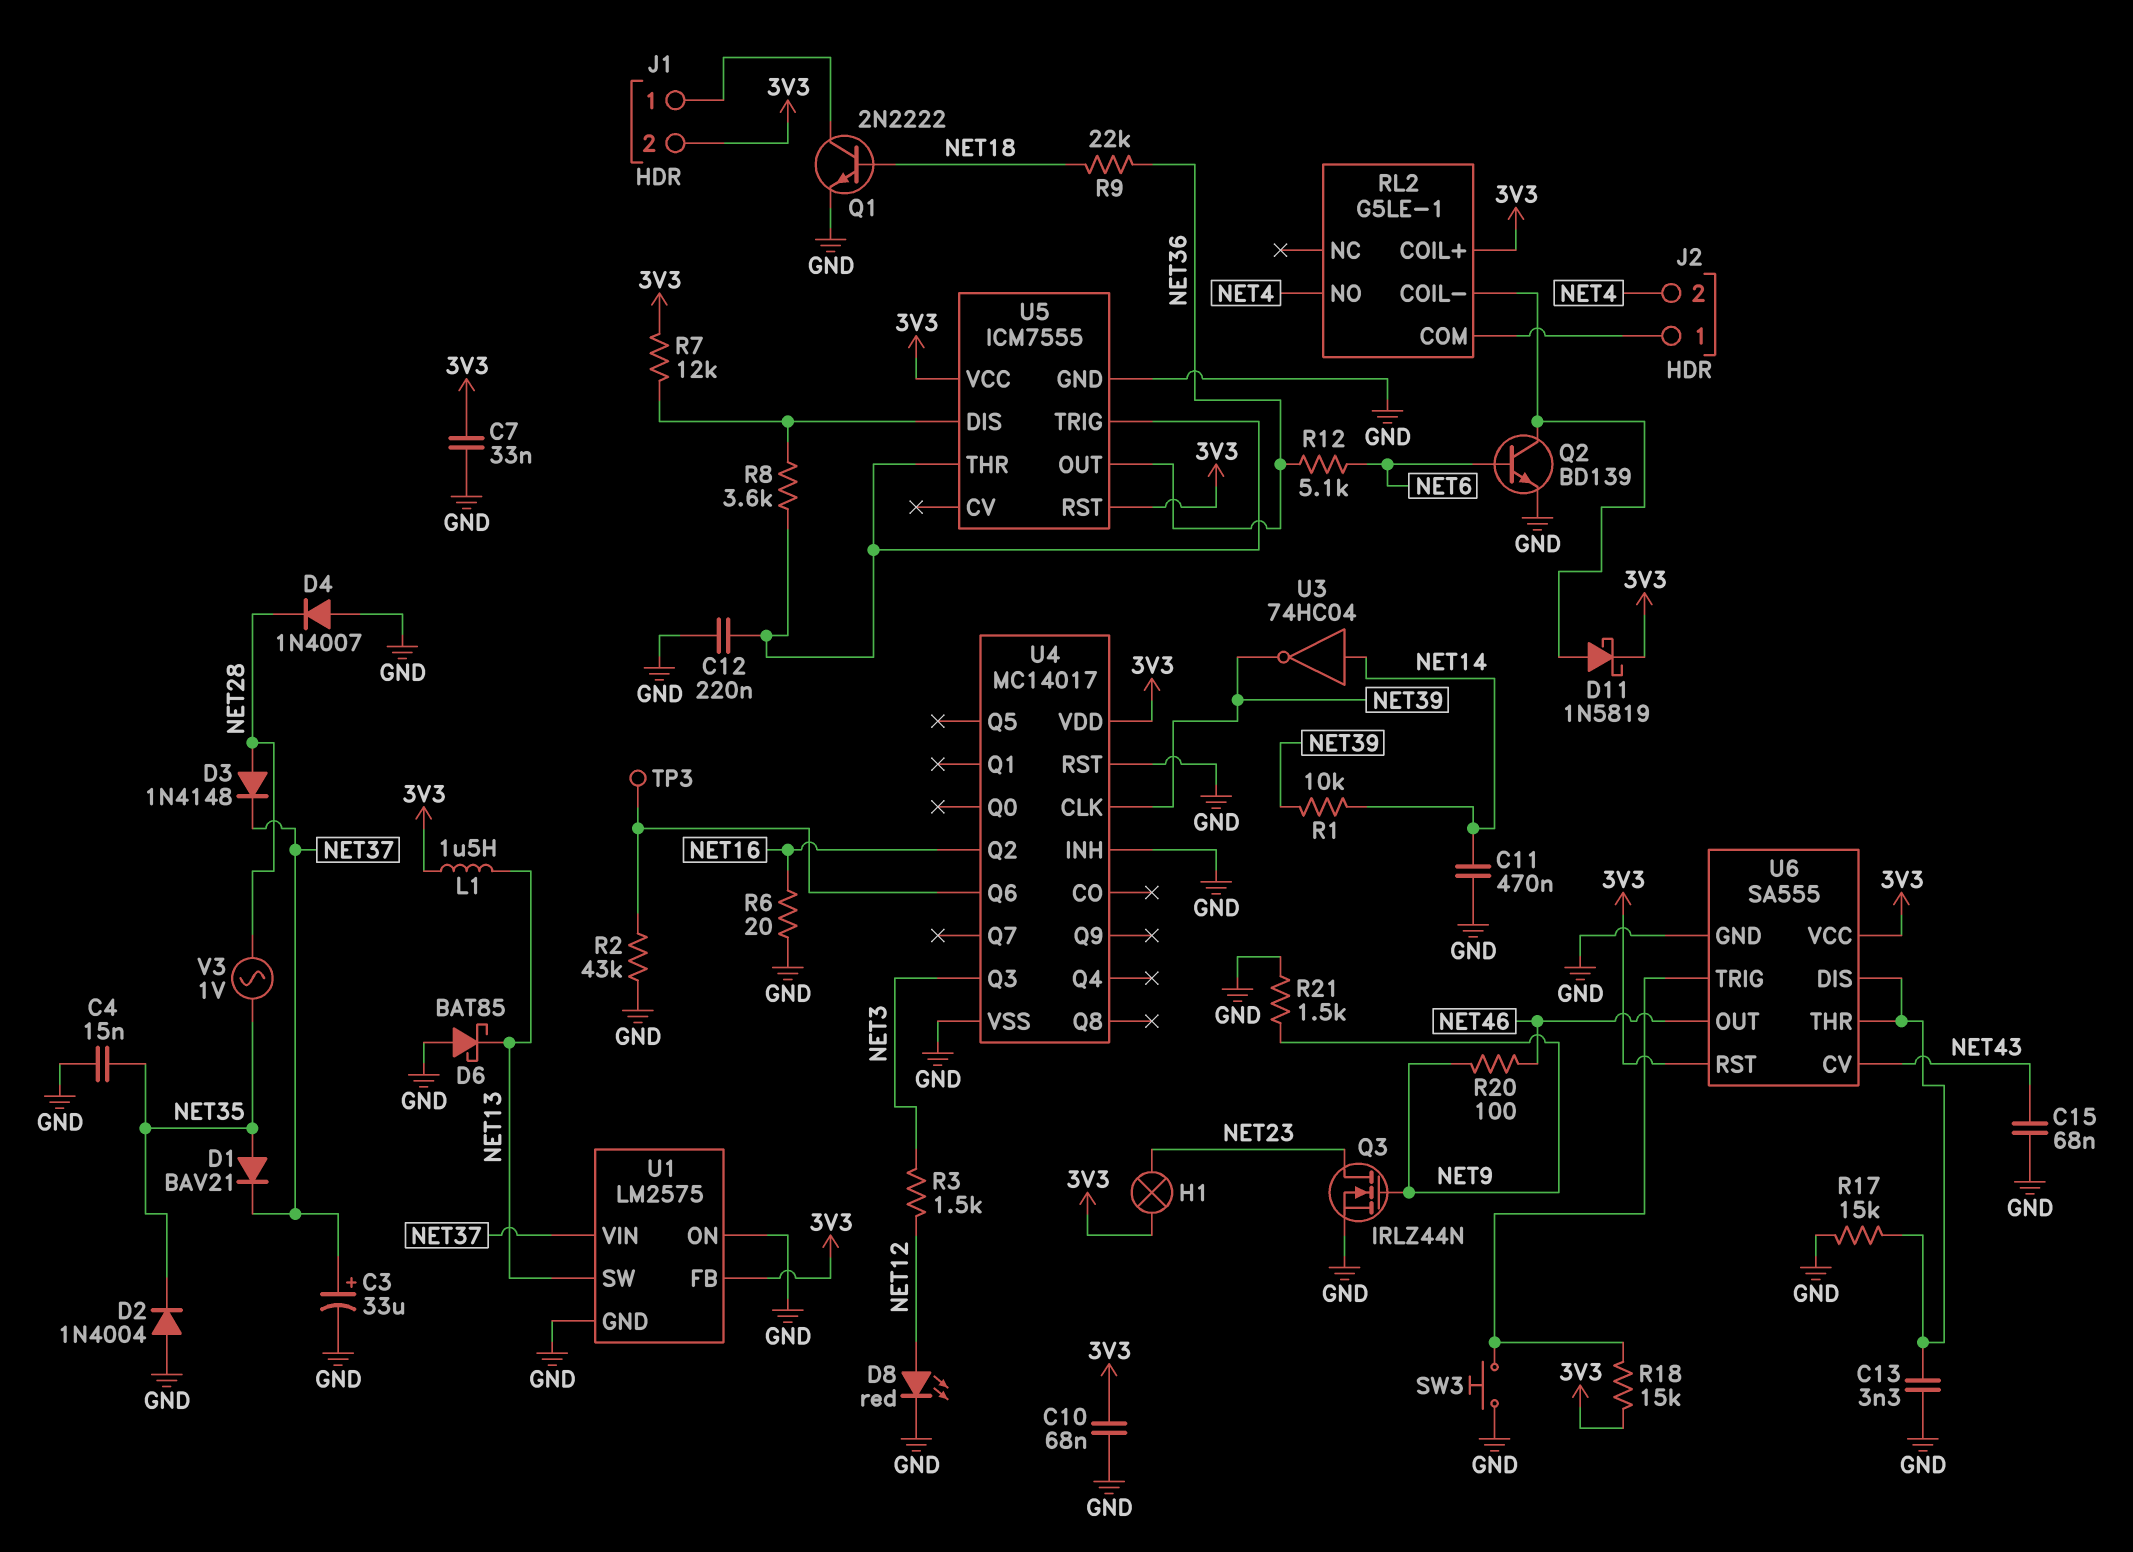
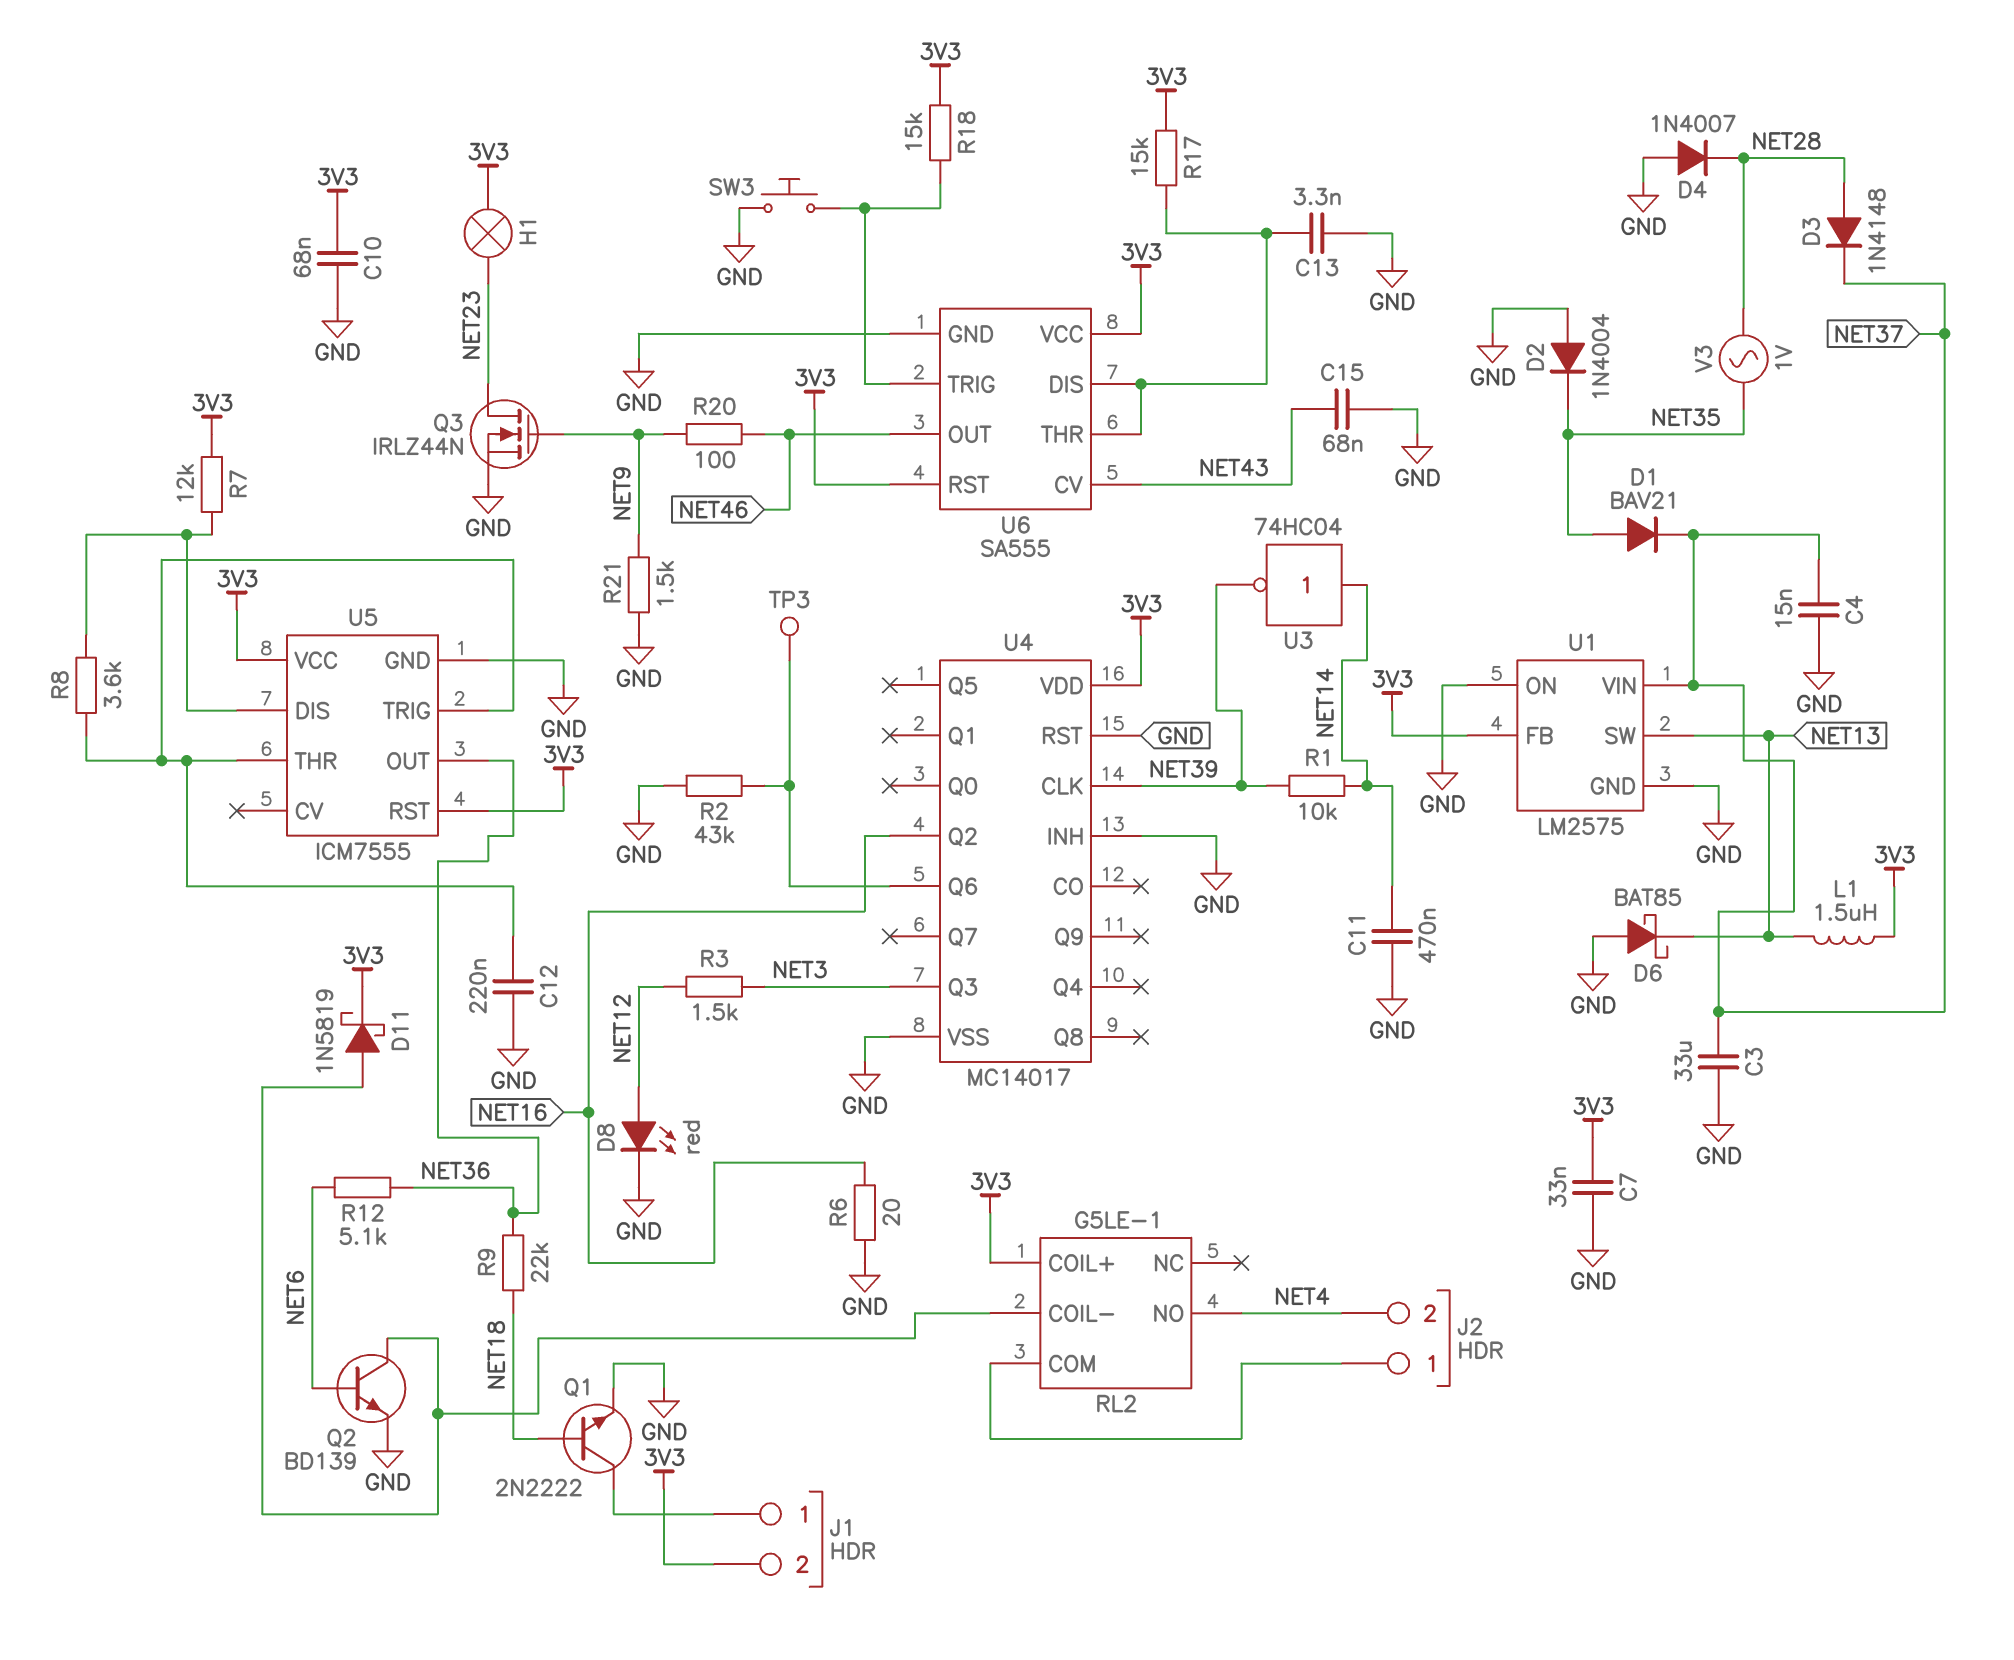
C3: 33uF (plus NET37, minus GND) -> 33uF (GND, NET37)
C4: 15nF (GND, NET35) -> 15nF (GND, NET37)
R17: 15k (GND, U6/DIS) -> 15k (3V3, U6/DIS)

